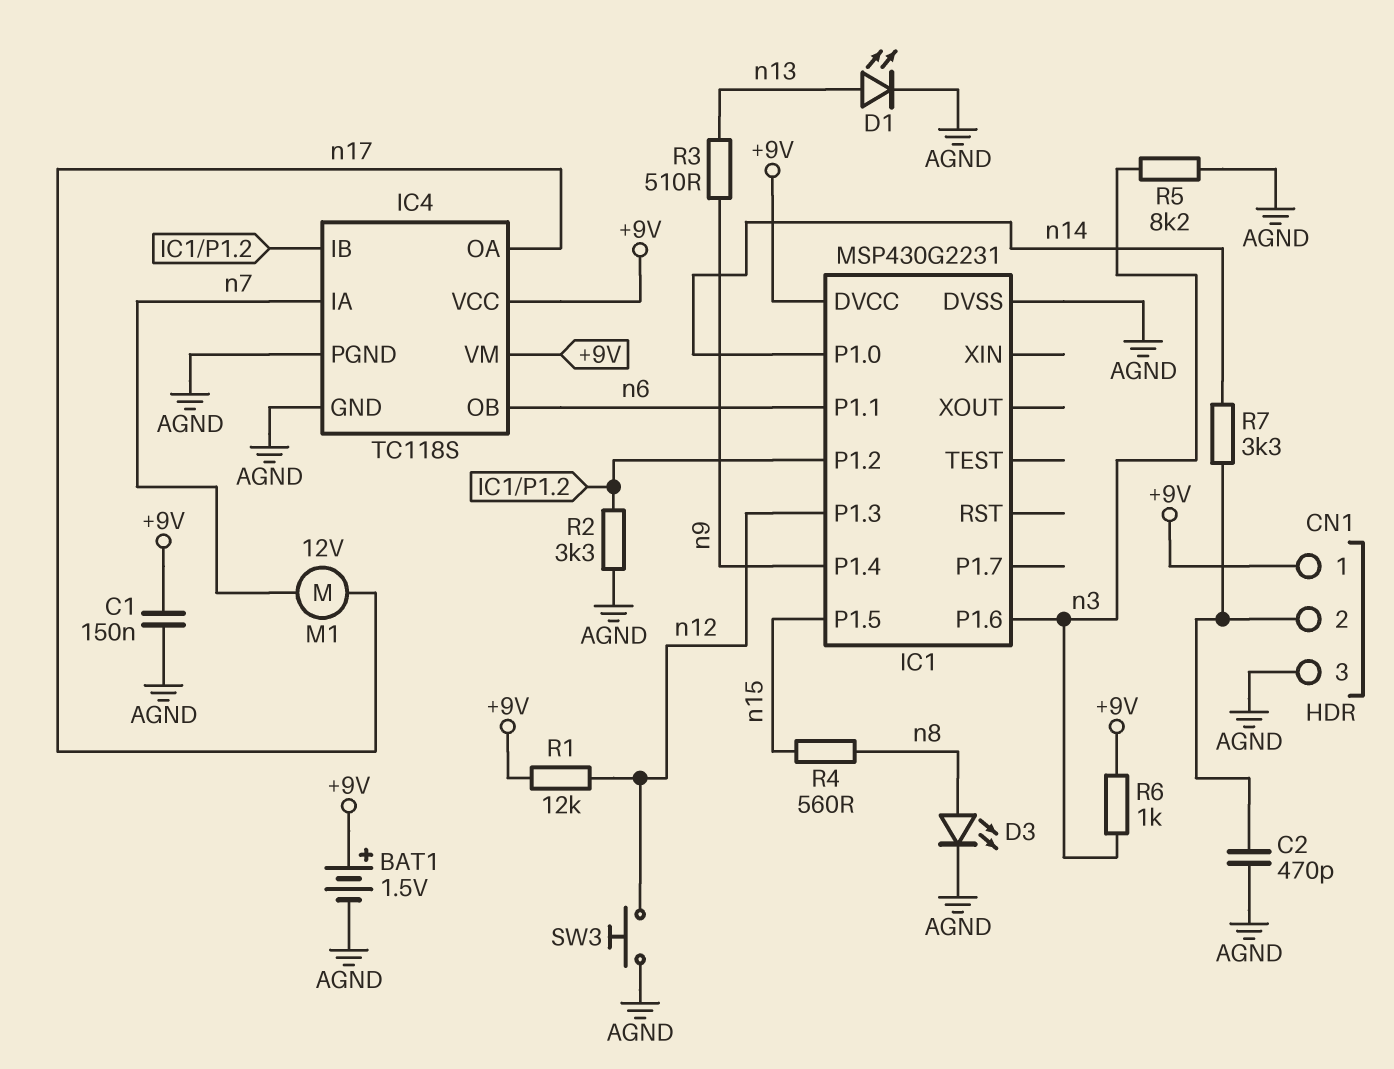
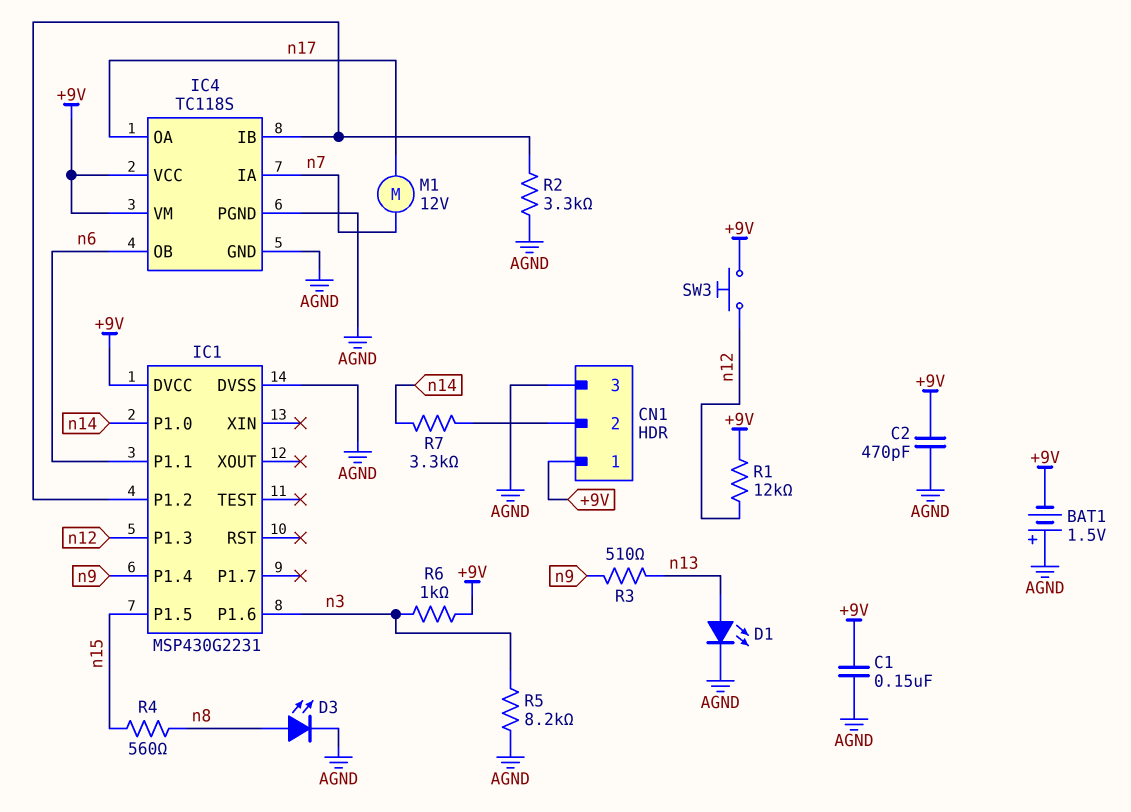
BAT1: 1.5V (plus +9V, minus AGND) -> 1.5V (plus AGND, minus +9V)
C2: 470pF (AGND, CN1/2) -> 470pF (+9V, AGND)
SW3: button (AGND, n12) -> button (+9V, n12)

